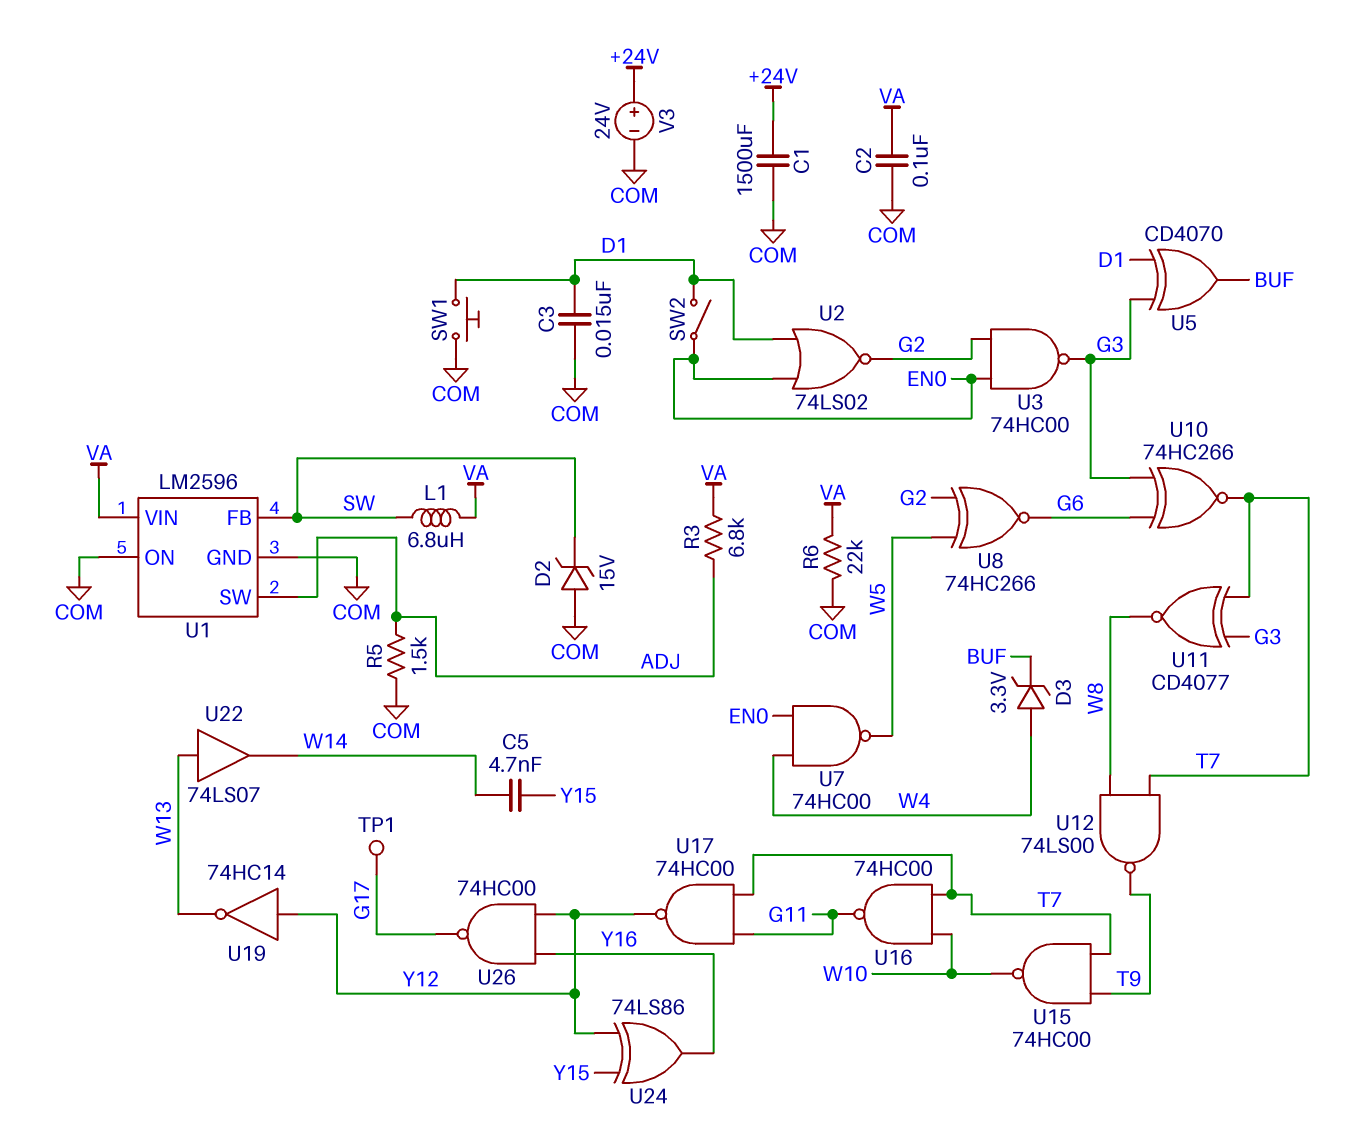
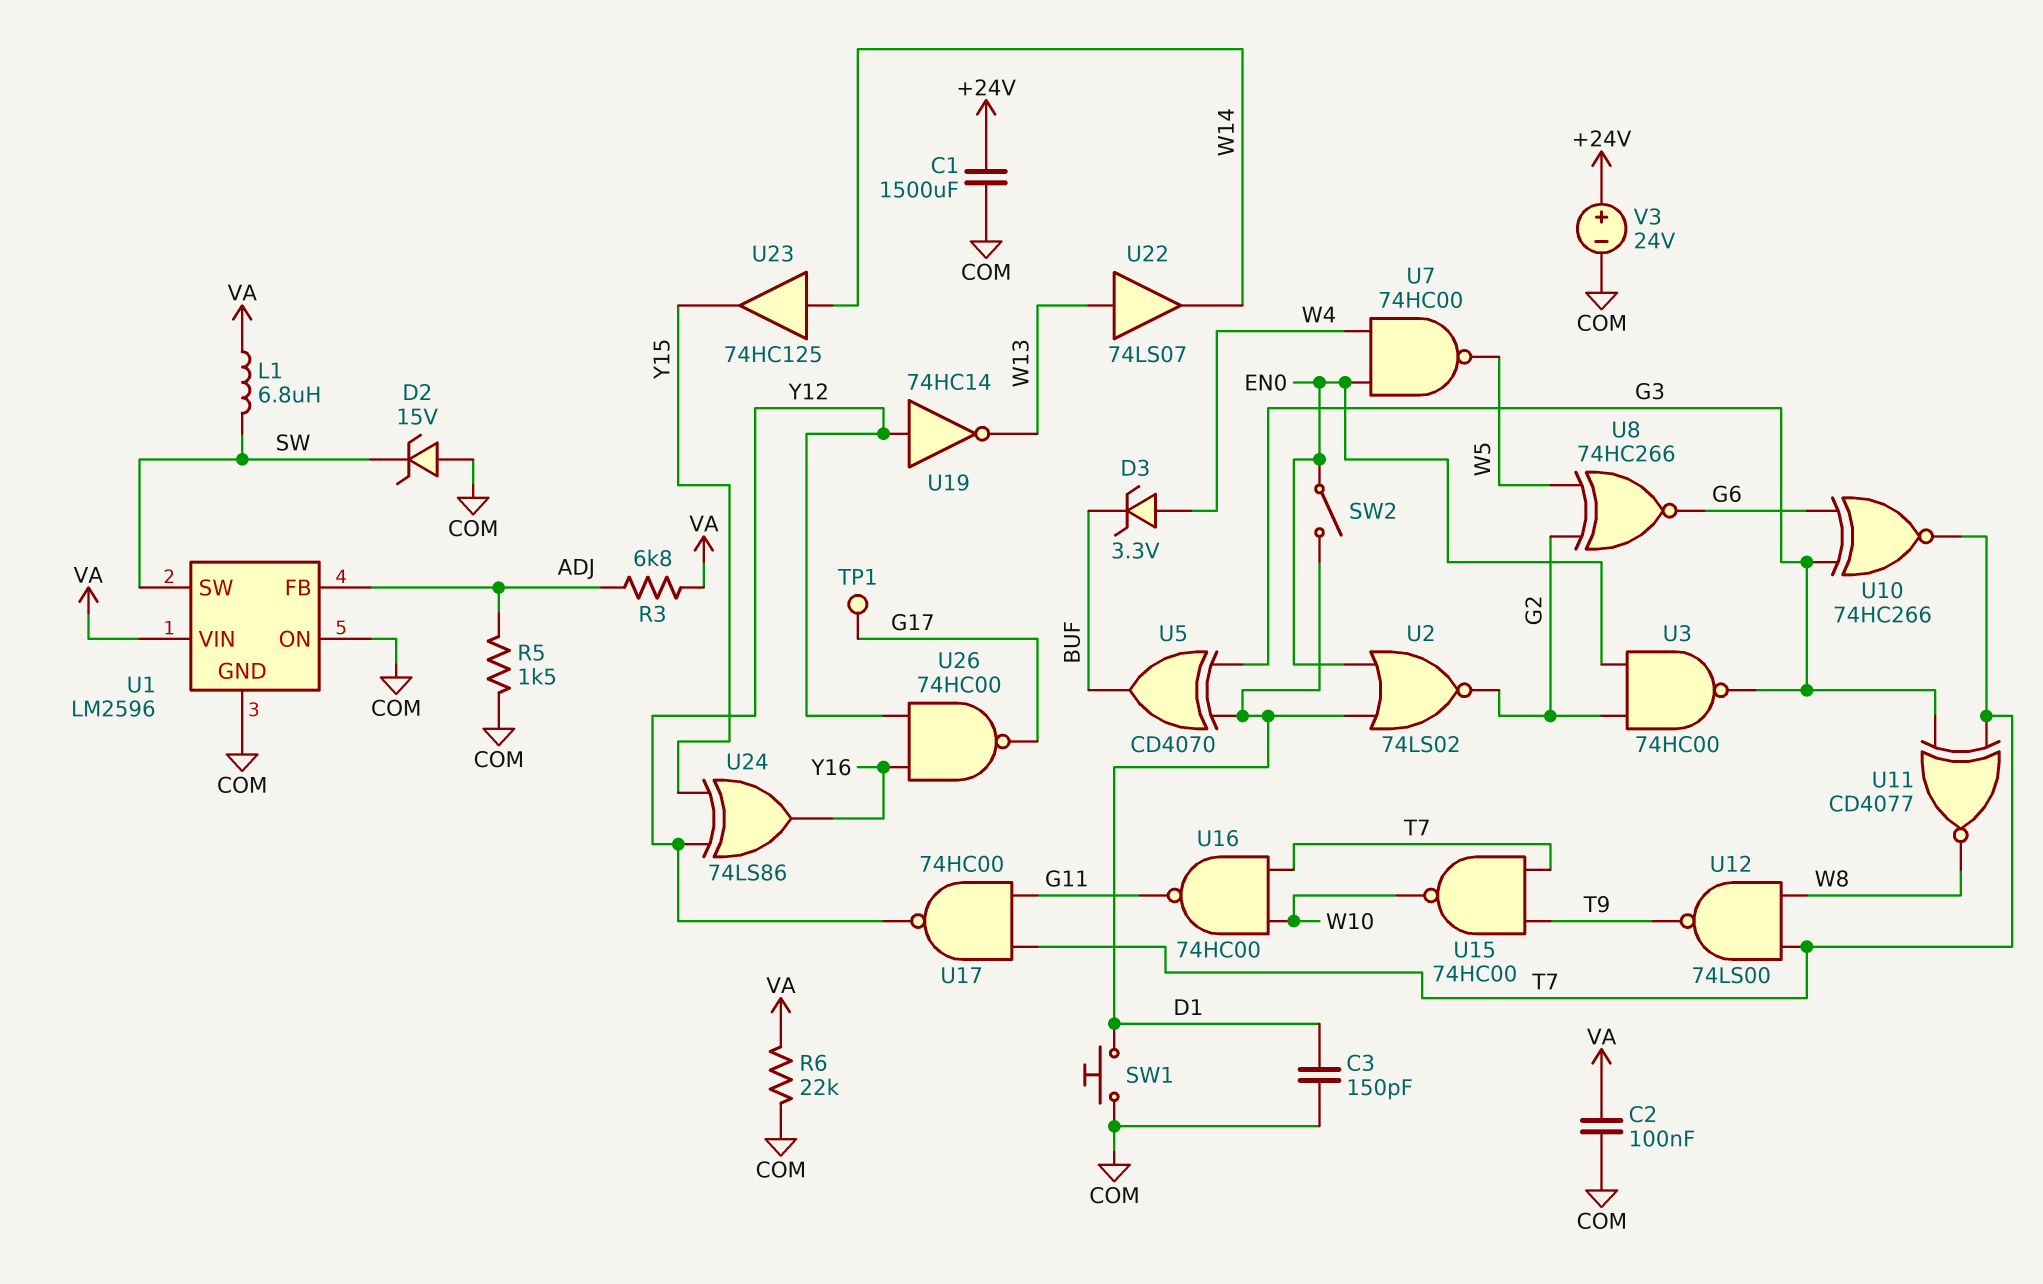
C3: 15nF (COM, D1) -> 150pF (COM, D1)
C5: 4.7nF (W14, Y15) -> none
U1 pin FB: SW -> ADJ
U1 pin SW: ADJ -> SW
U23: none -> buffer 74HC125 (in W14, out Y15)

